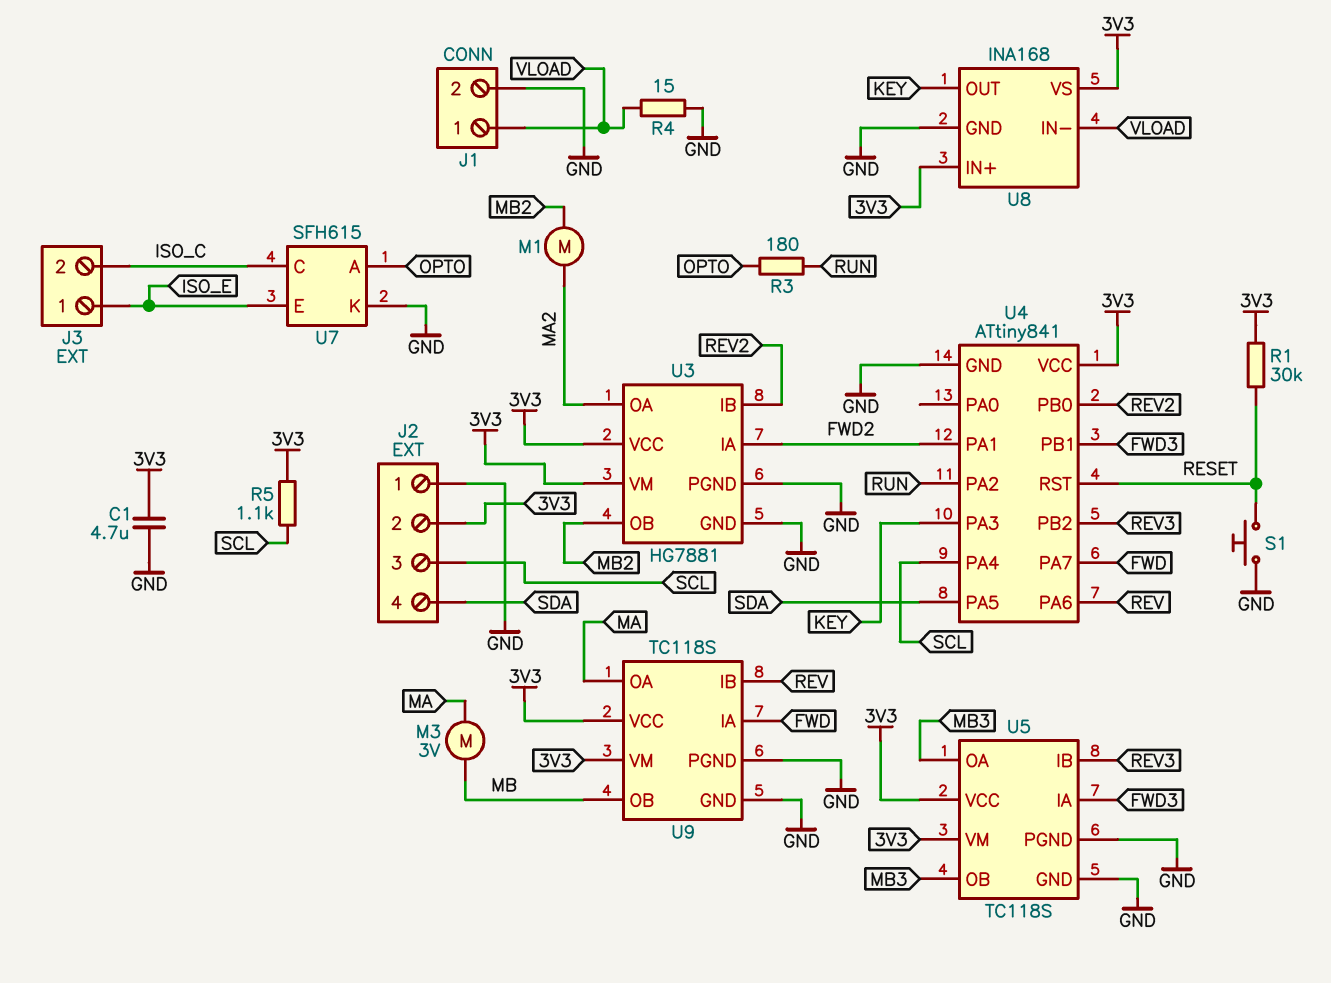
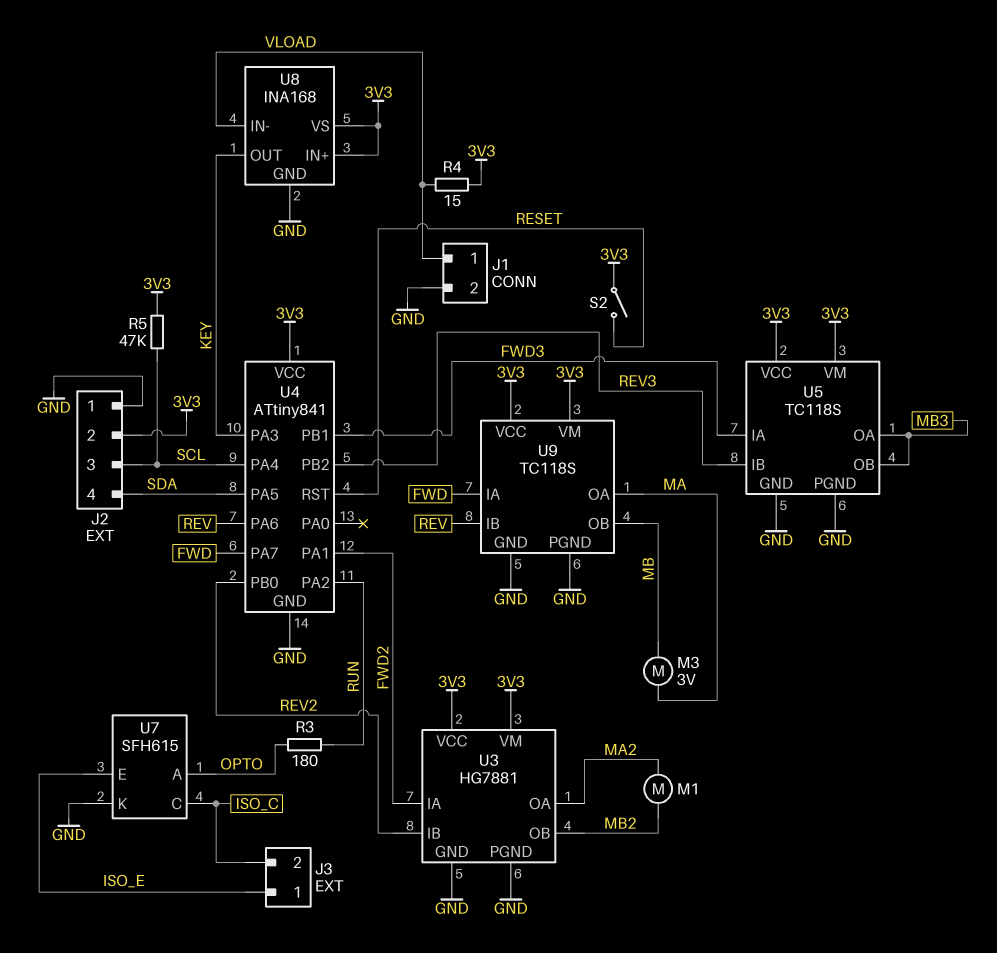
C1: 4.7uF (3V3, GND) -> none
R1: 30k (3V3, RESET) -> none
R4: 15 (GND, VLOAD) -> 15 (3V3, VLOAD)
R5: 1.1k (3V3, SCL) -> 47k (3V3, SCL)
S1: button (GND, RESET) -> none
S2: none -> switch (3V3, RESET)

